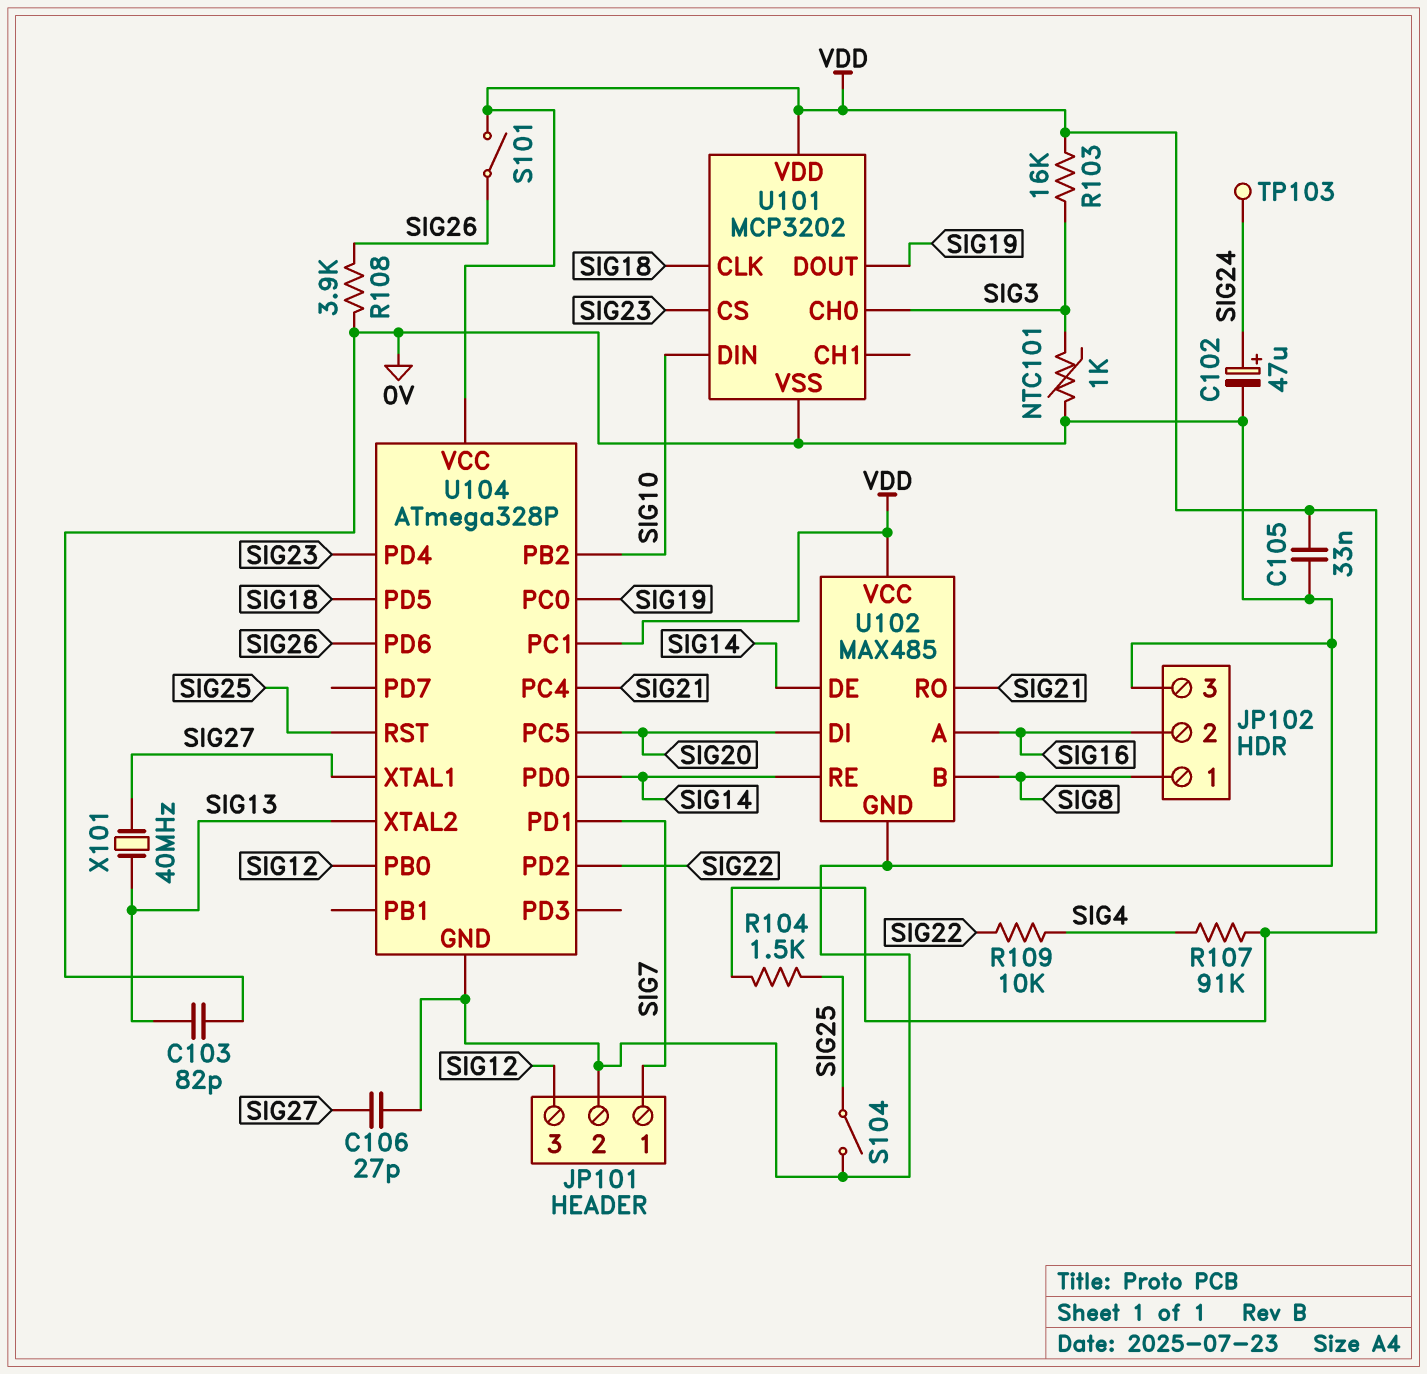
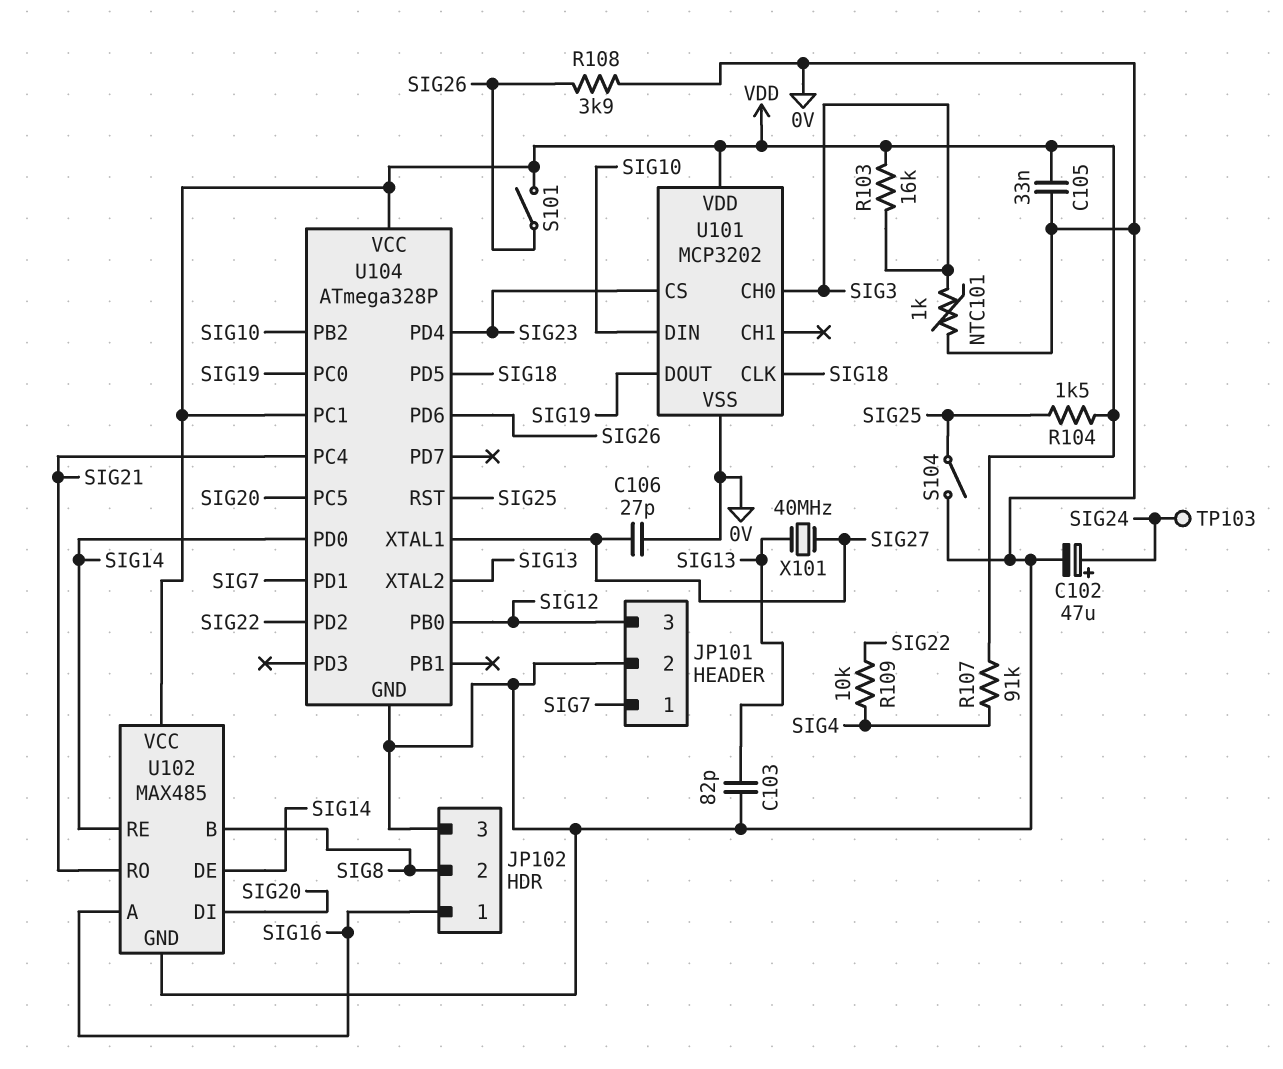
JP102 pin 1: SIG8 -> SIG16
JP102 pin 2: SIG16 -> SIG8

